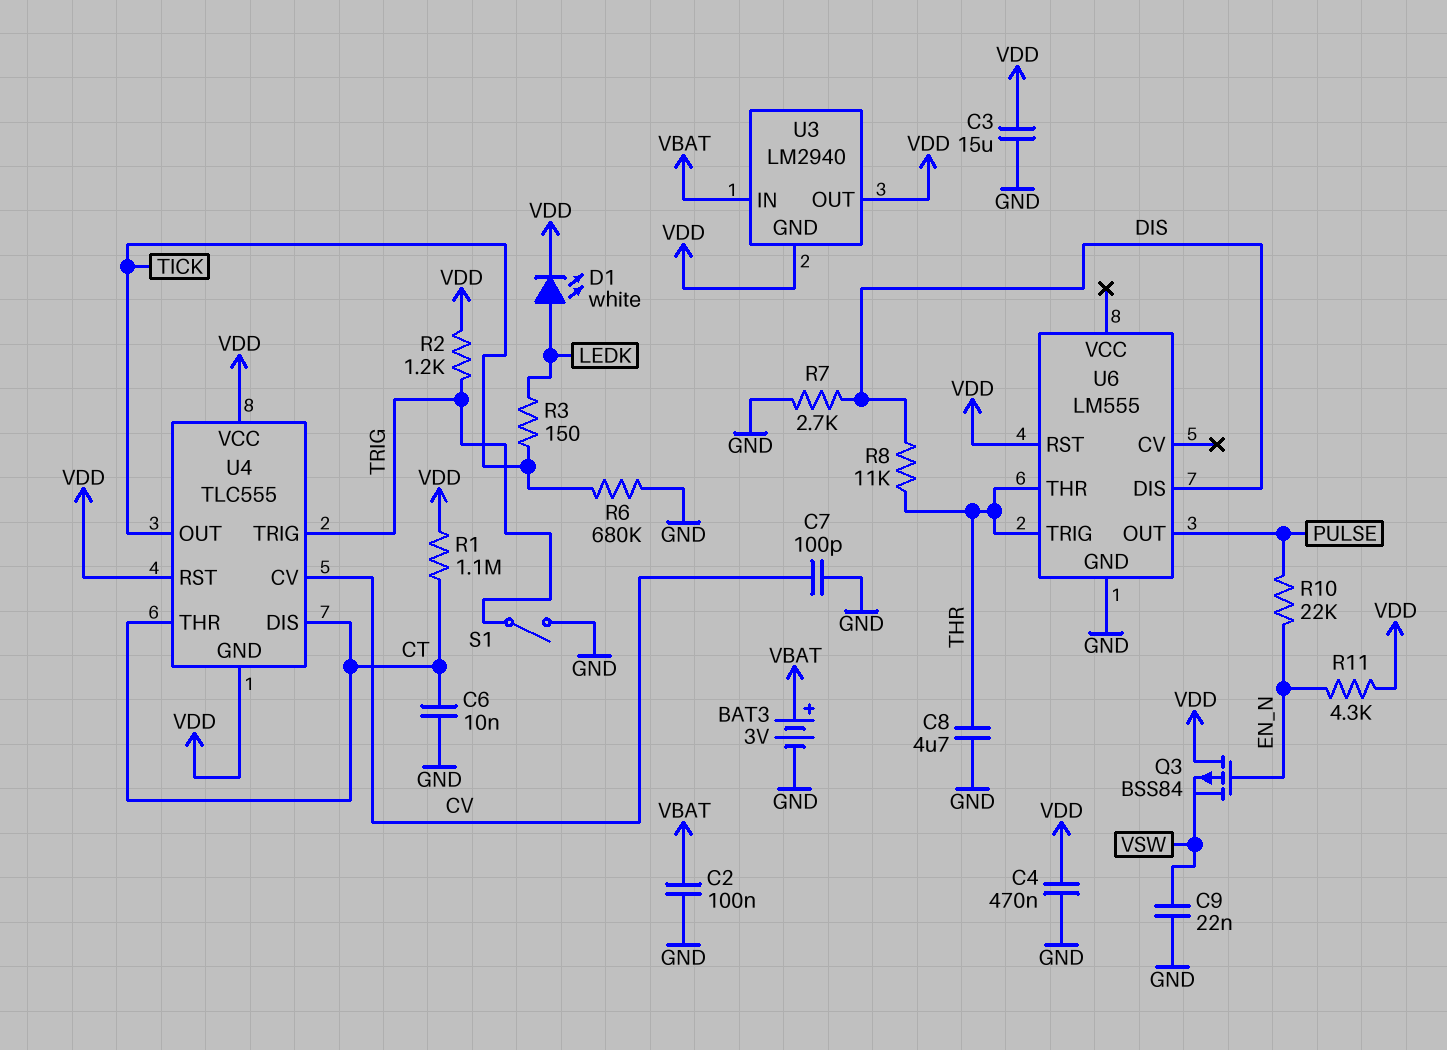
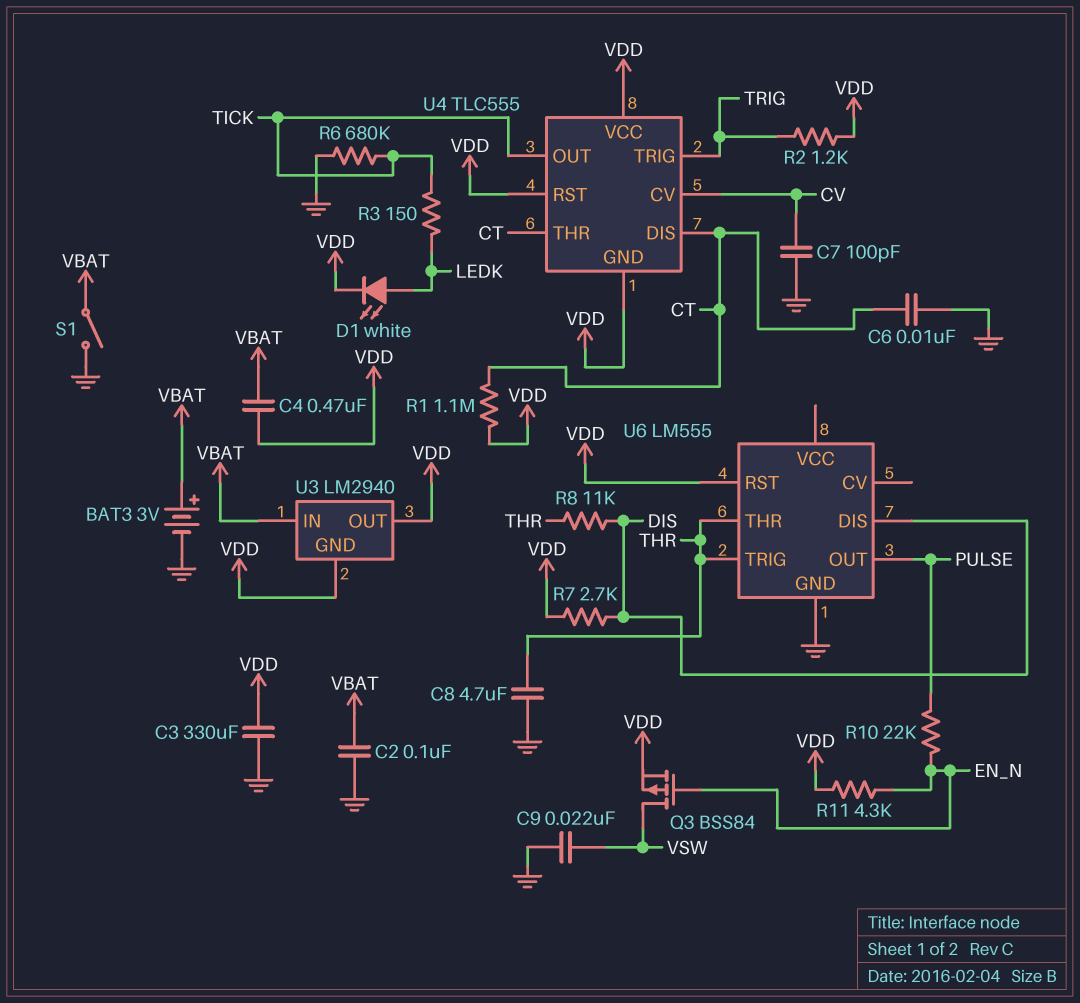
C3: 15uF (GND, VDD) -> 330uF (GND, VDD)
C4: 470nF (GND, VDD) -> 470nF (VBAT, VDD)
Q3: PMOS BSS84 (G EN_N, D VDD, S VSW) -> PMOS BSS84 (G EN_N, D VSW, S VDD)
R7: 2.7k (DIS, GND) -> 2.7k (DIS, VDD)
S1: switch (GND, TRIG) -> switch (GND, VBAT)

